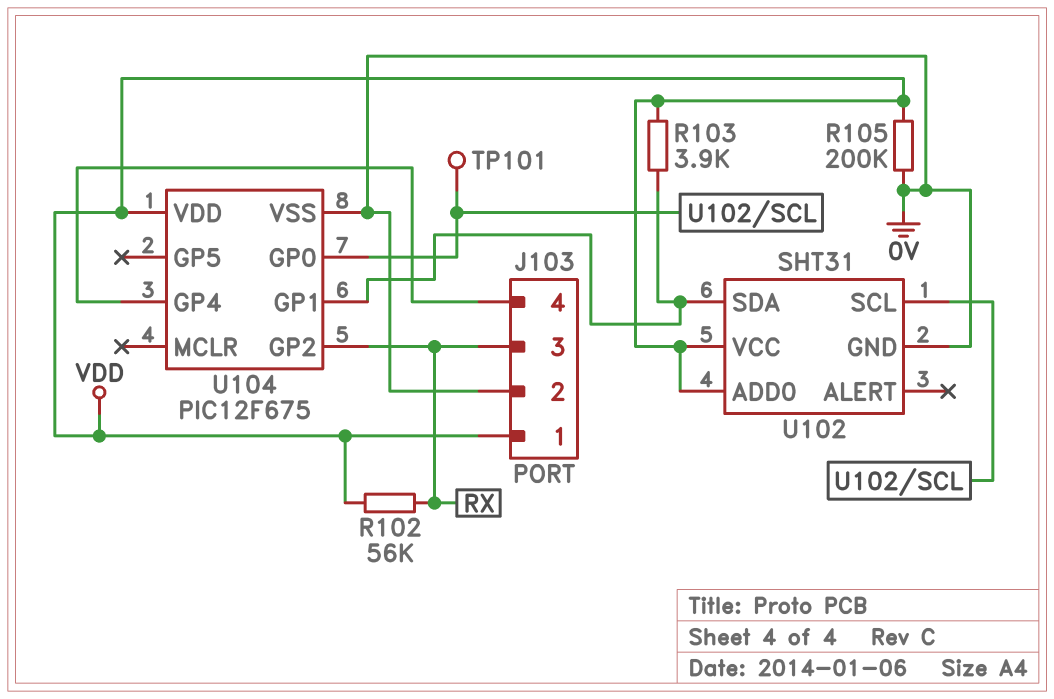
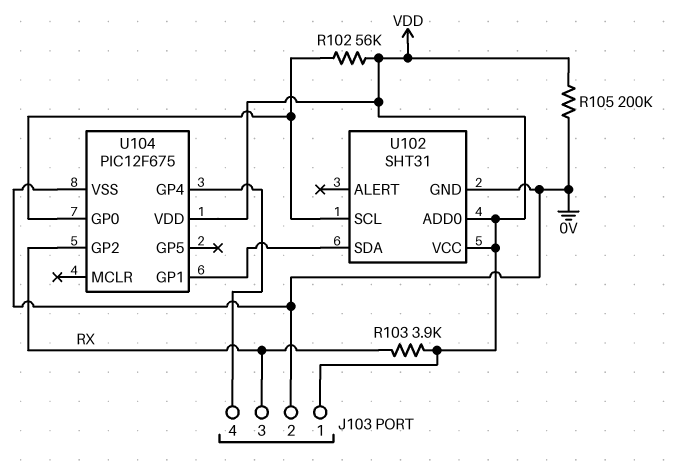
R102: 56k (RX, VDD) -> 56k (U102/SCL, VDD)
R103: 3.9k (U102/SDA, VDD) -> 3.9k (RX, VDD)
TP101: test point (U102/SCL) -> none

